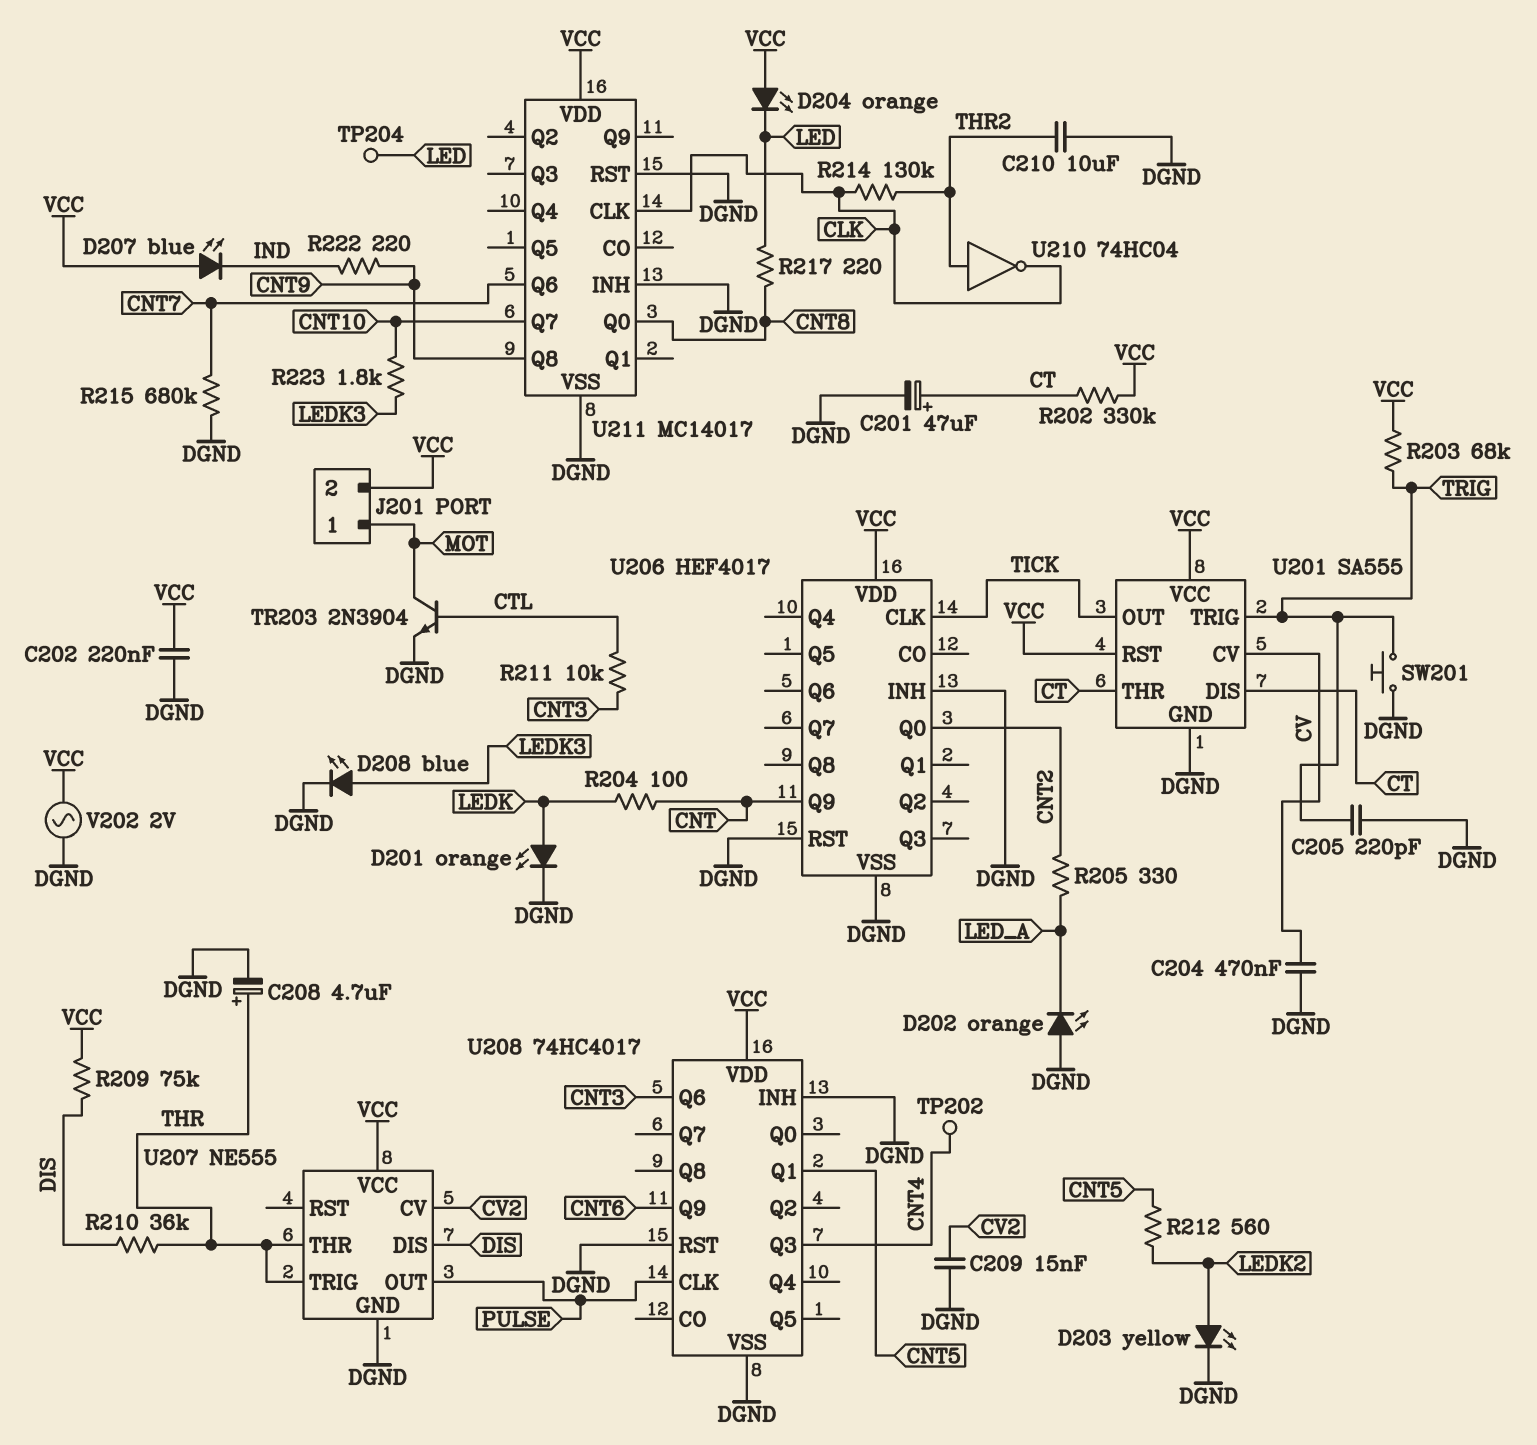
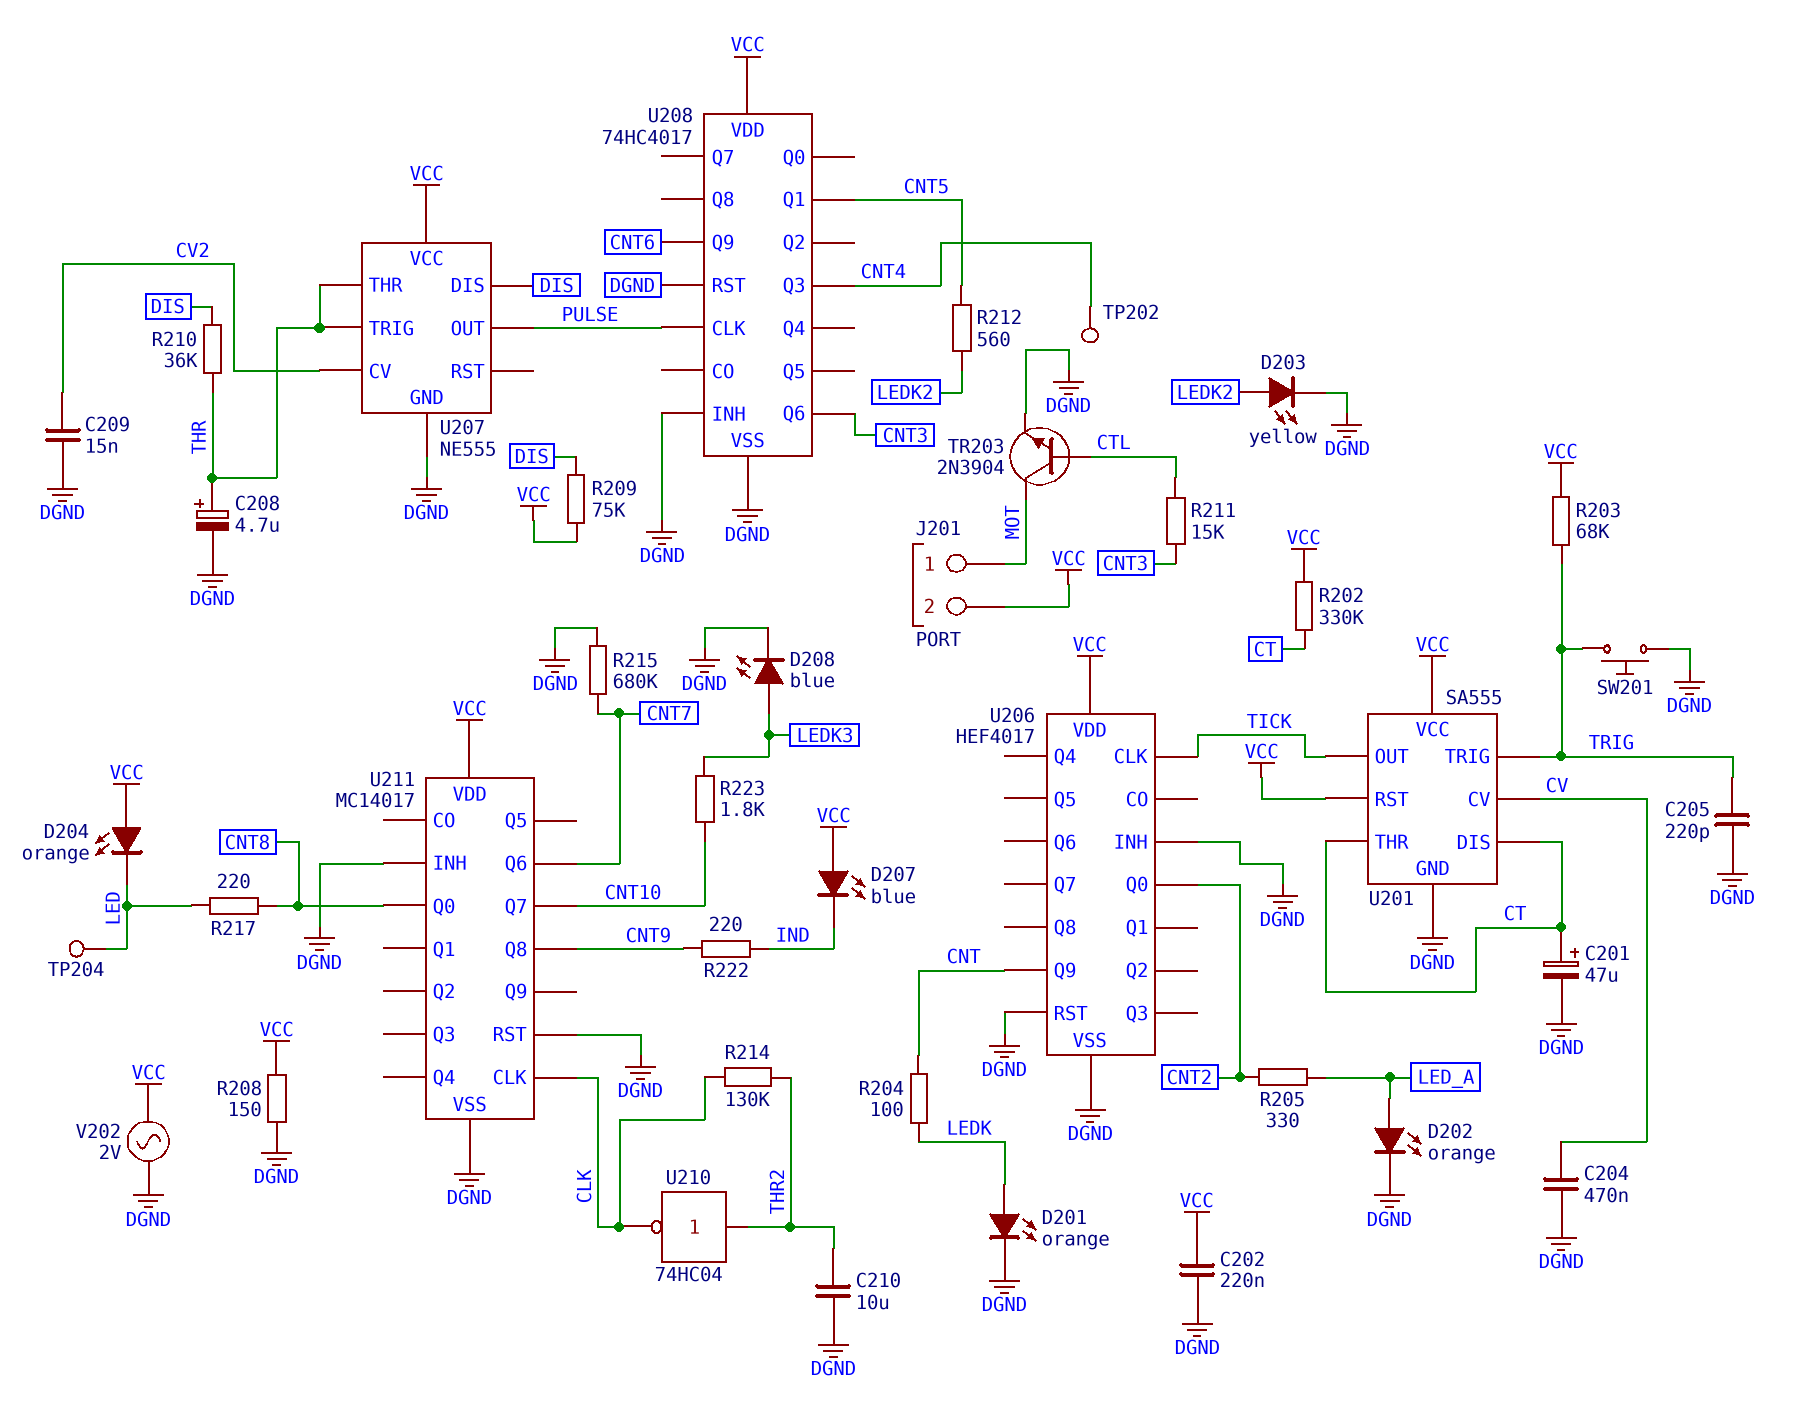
D202: LED orange (A DGND, K LED_A) -> LED orange (A LED_A, K DGND)
R208: none -> 150 (DGND, VCC)
R211: 10k (CNT3, CTL) -> 15k (CNT3, CTL)

